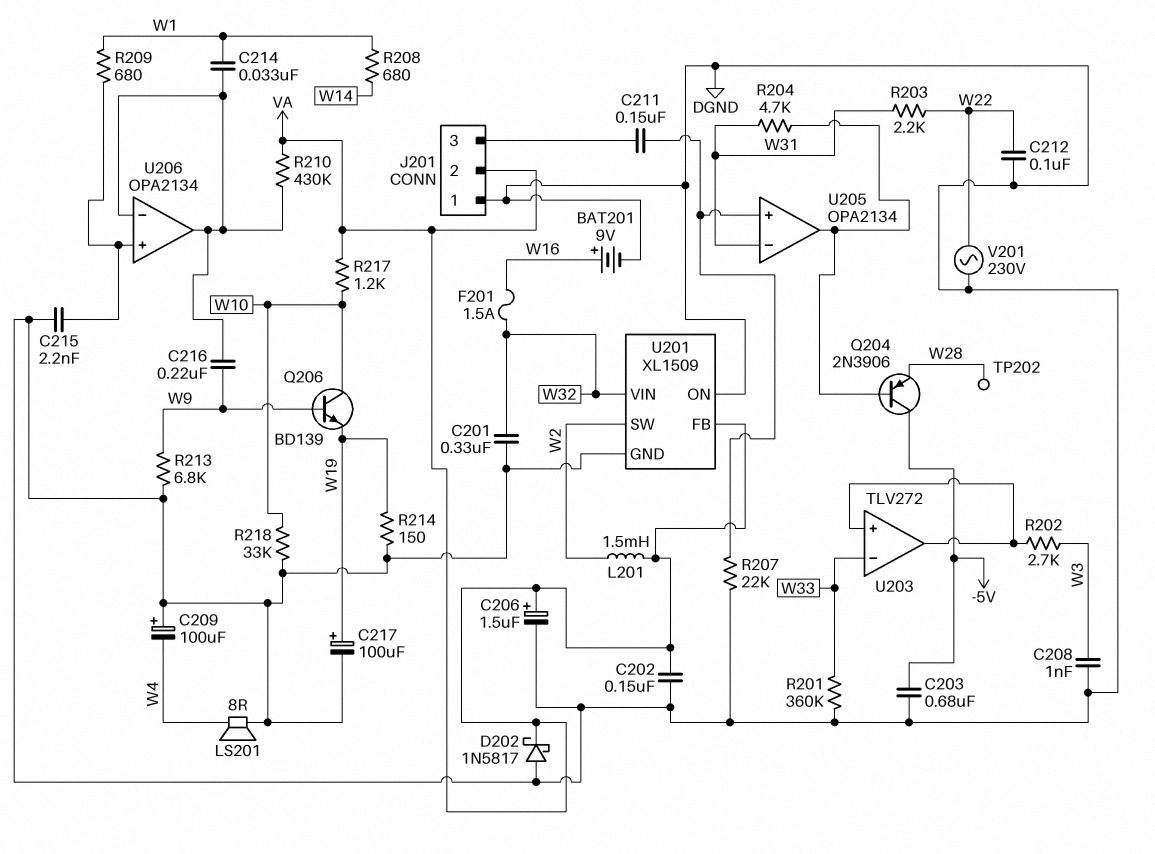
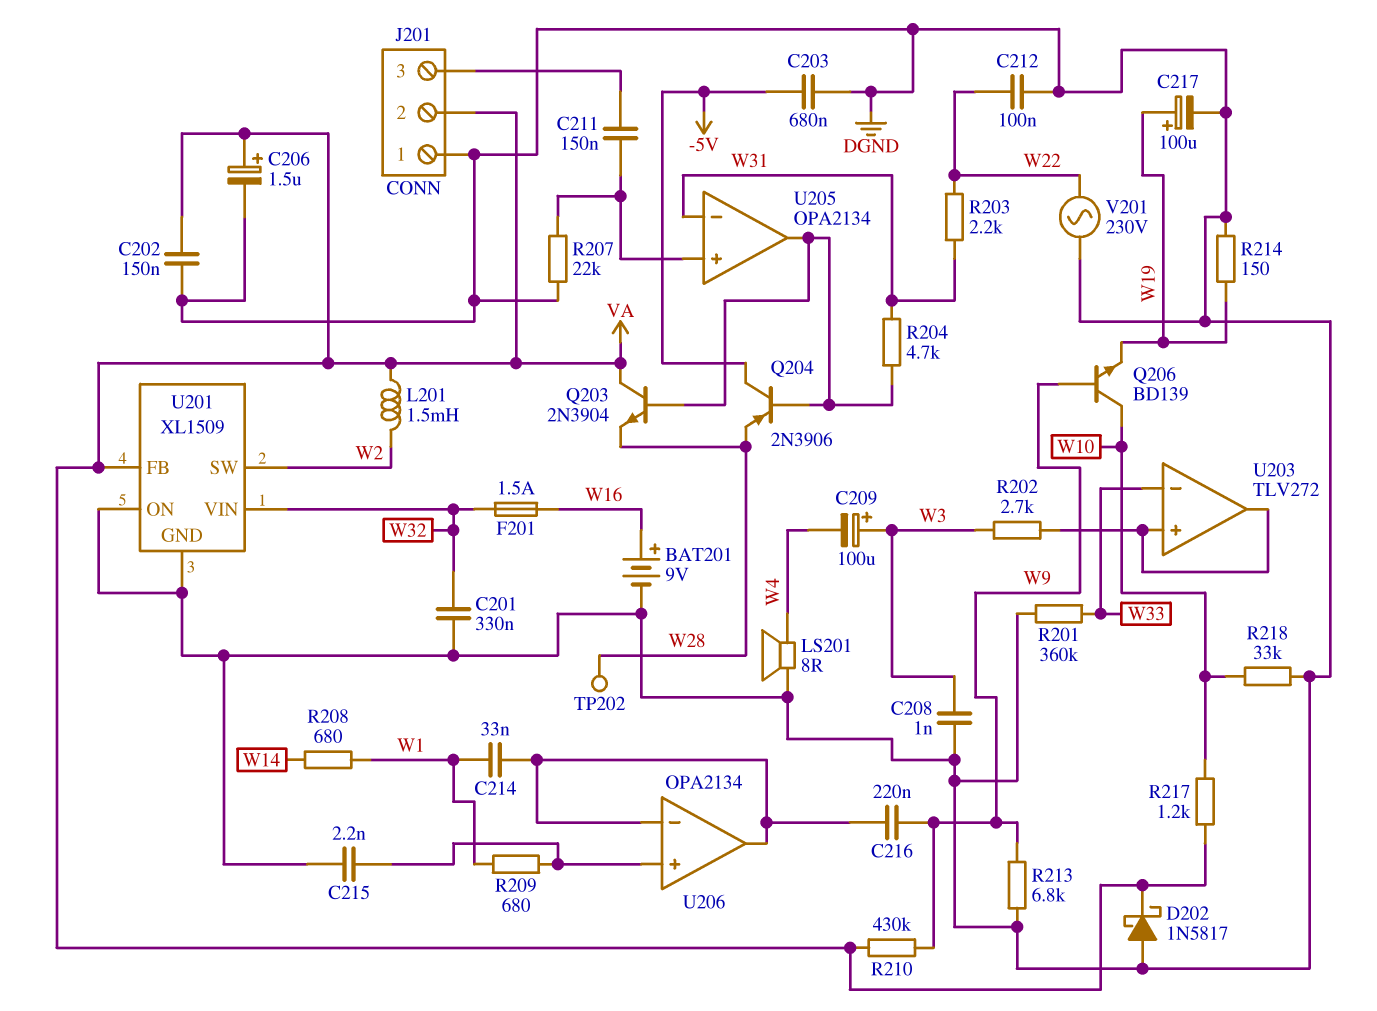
C209: 100uF (plus DGND, minus W4) -> 100uF (plus W3, minus W4)
Q203: none -> NPN 2N3904 (B U205/out, C VA, E W28)
R210: 430k (U206/in-, VA) -> 430k (VA, W9)

